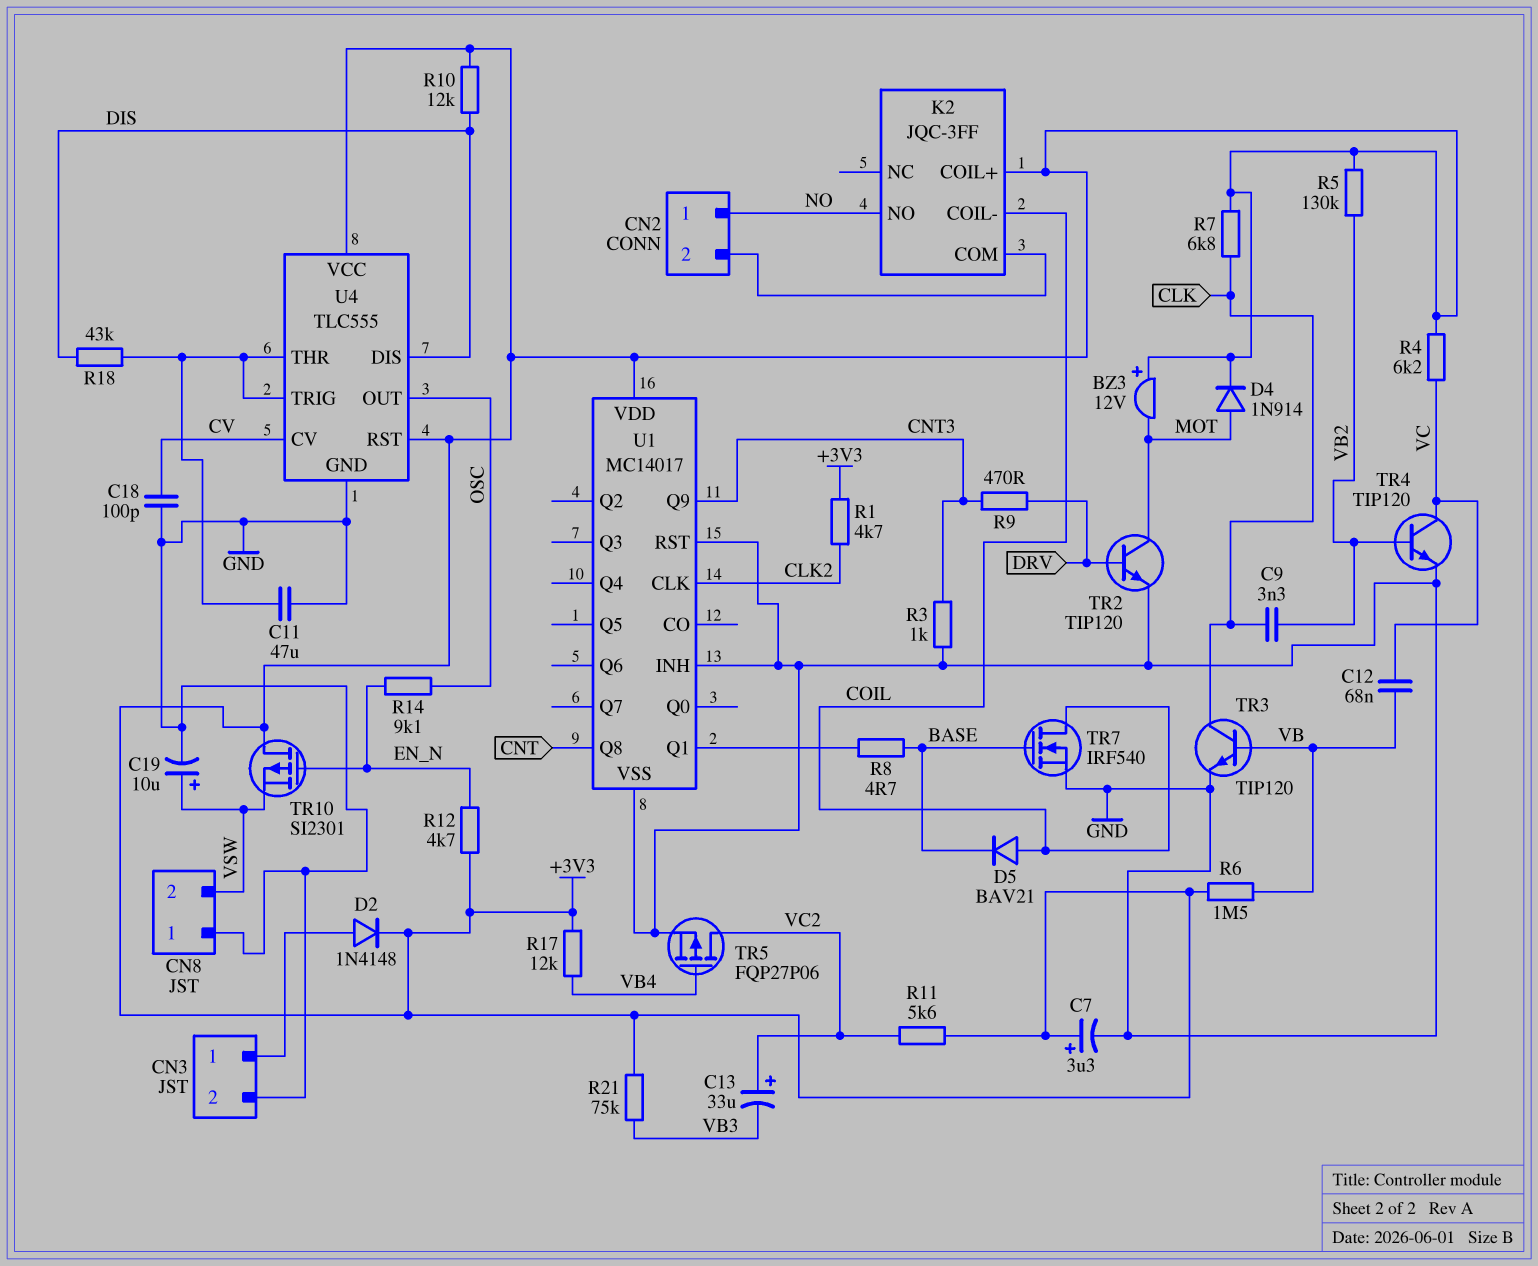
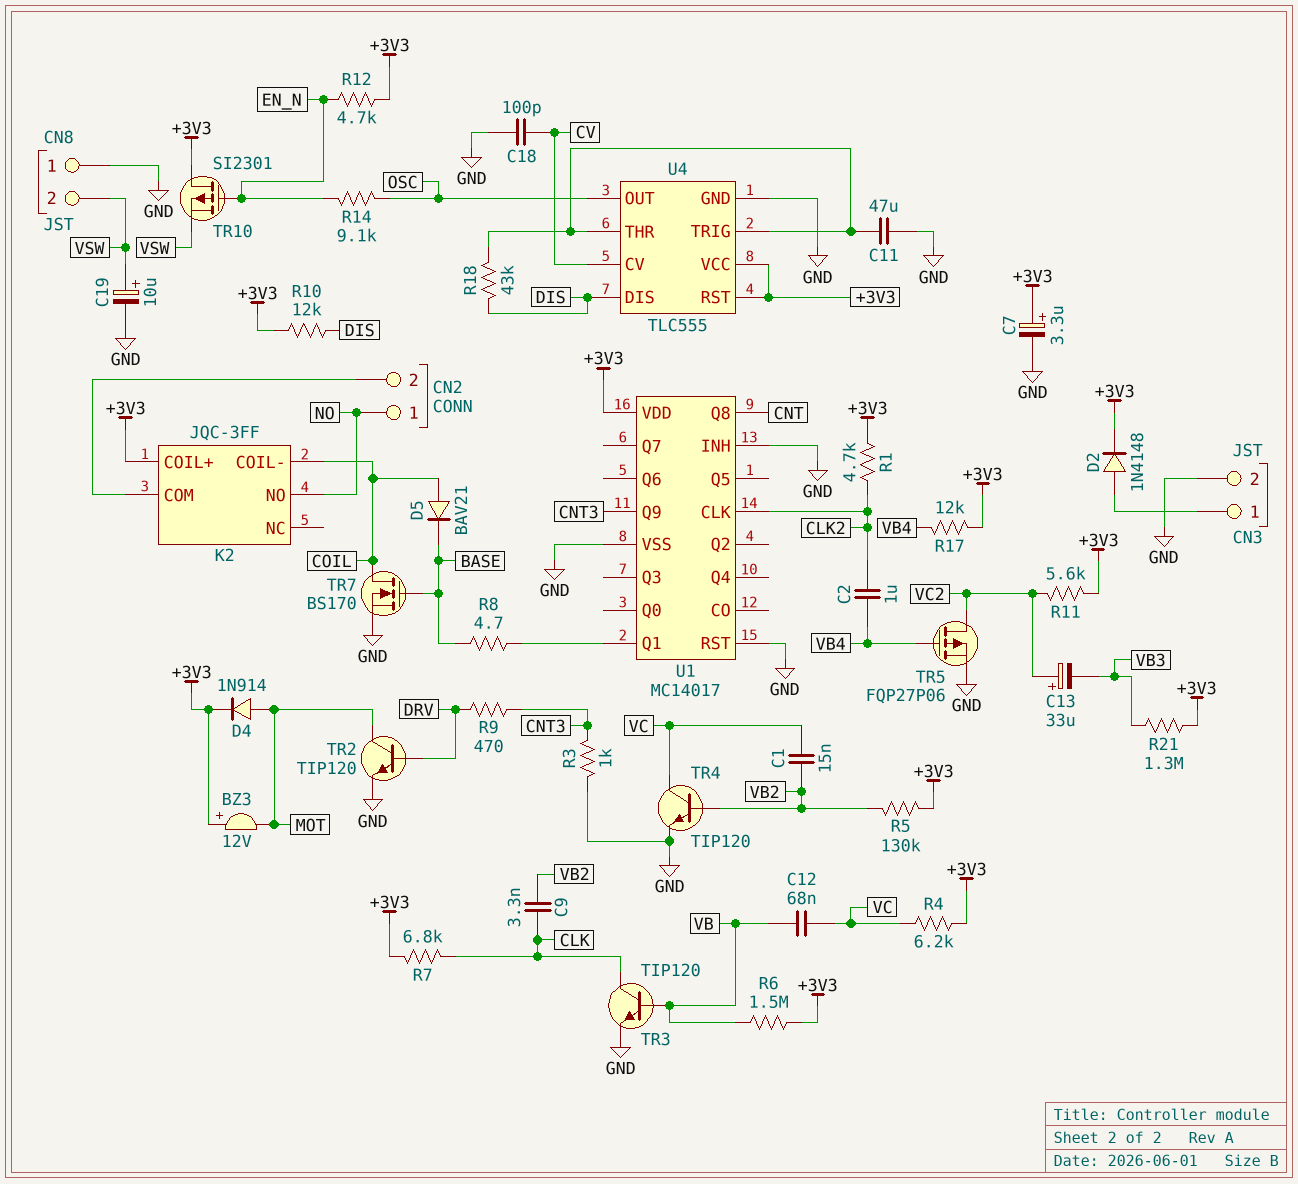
C1: none -> 15nF (VB2, VC)
C2: none -> 1uF (CLK2, VB4)
R21: 75k (+3V3, VB3) -> 1.3M (+3V3, VB3)
TR7: NMOS IRF540 (G BASE, D COIL, S GND) -> NMOS BS170 (G BASE, D COIL, S GND)

